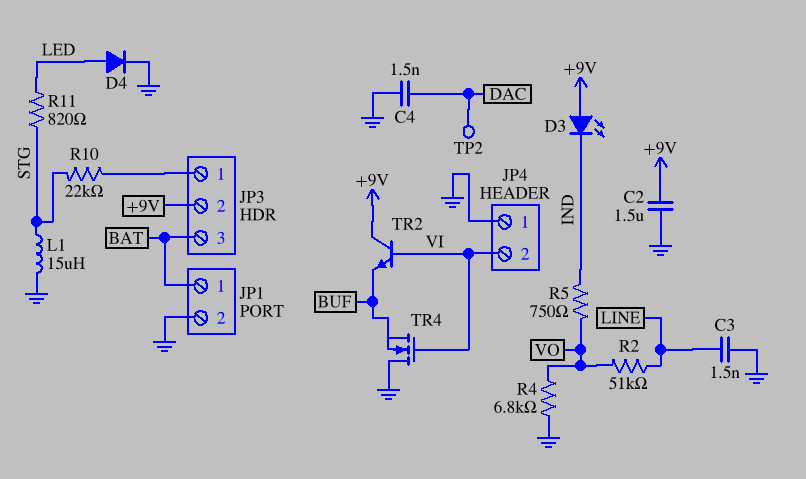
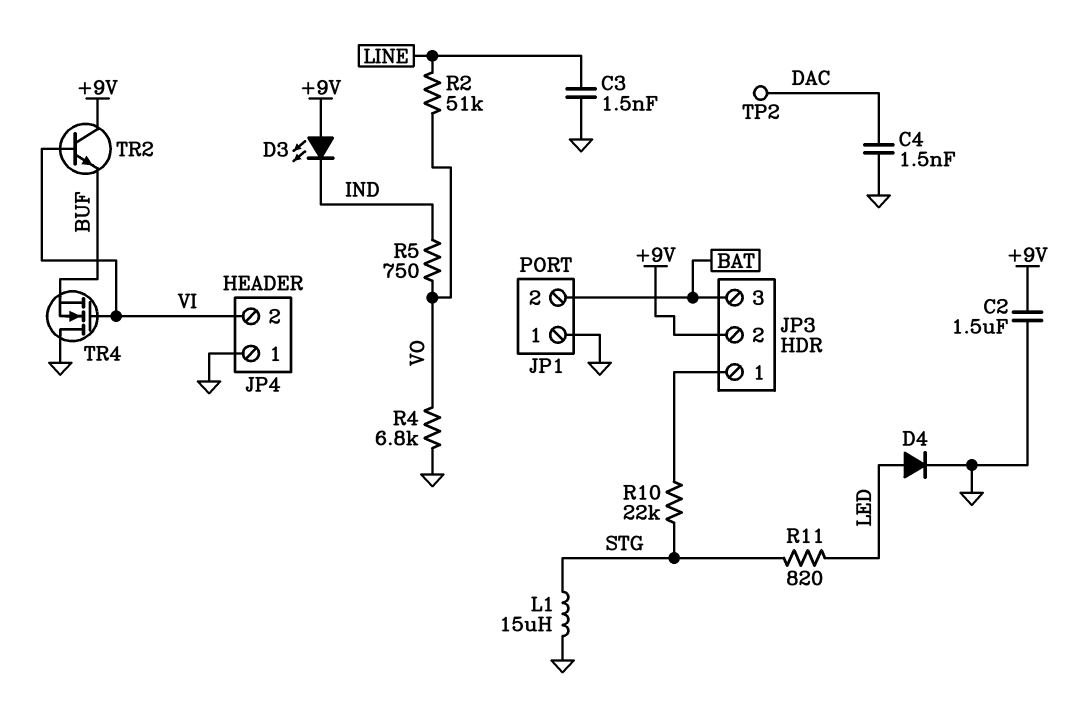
JP1 pin 1: BAT -> GND
JP1 pin 2: GND -> BAT

